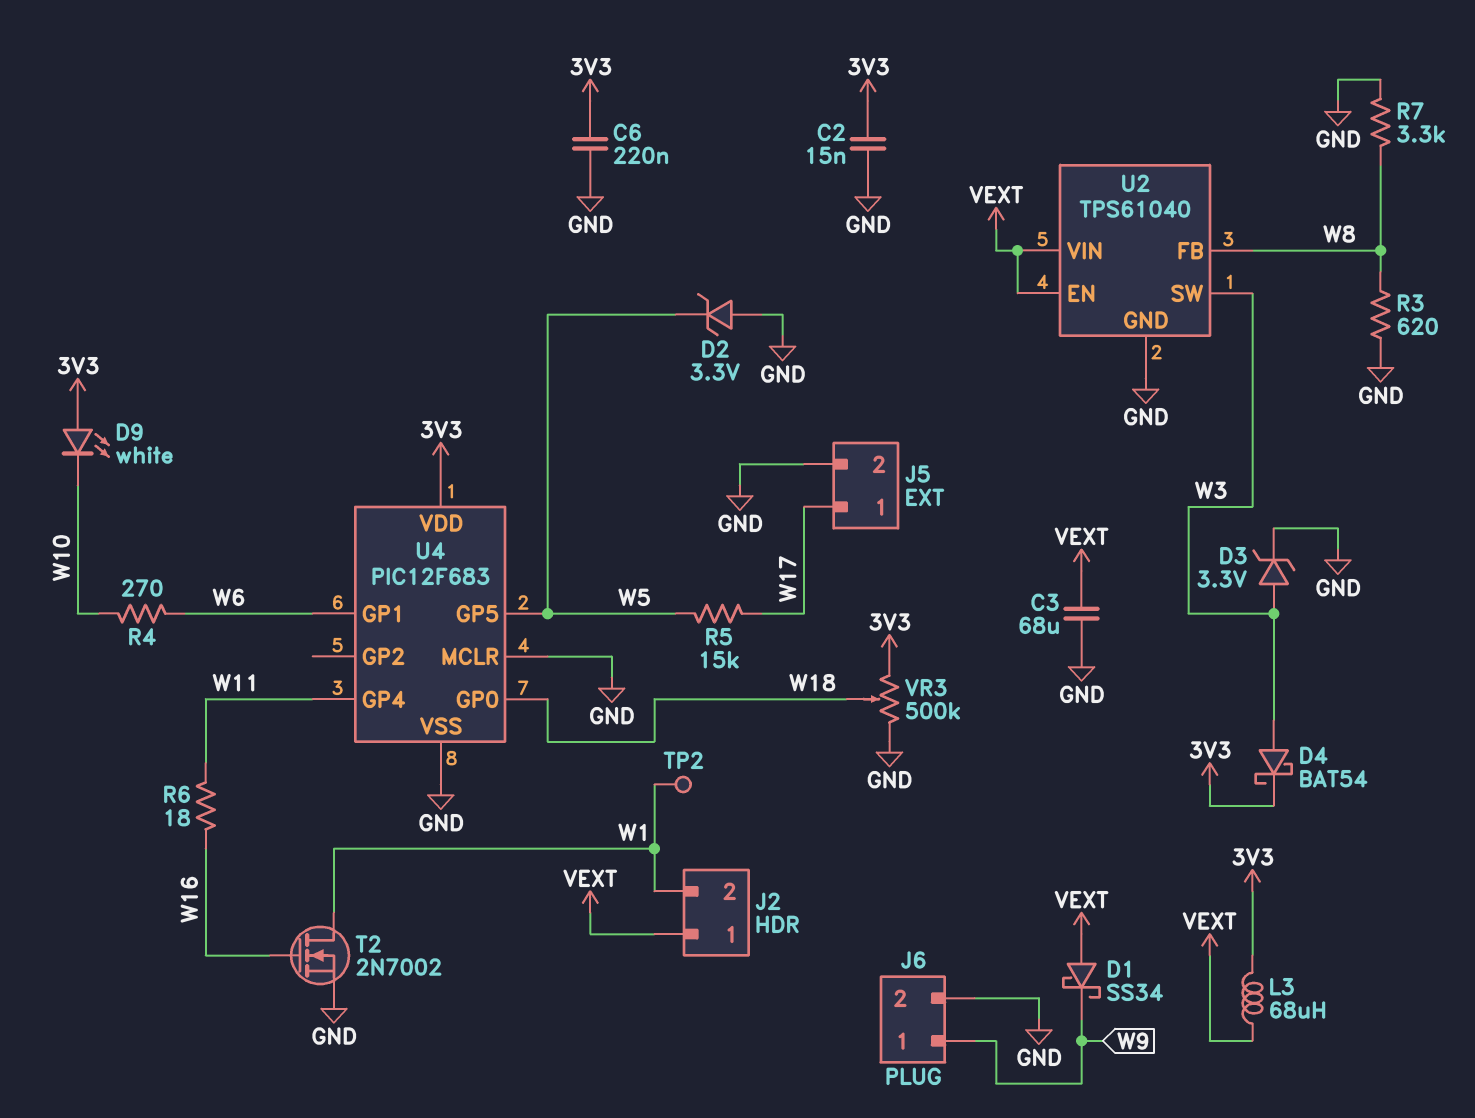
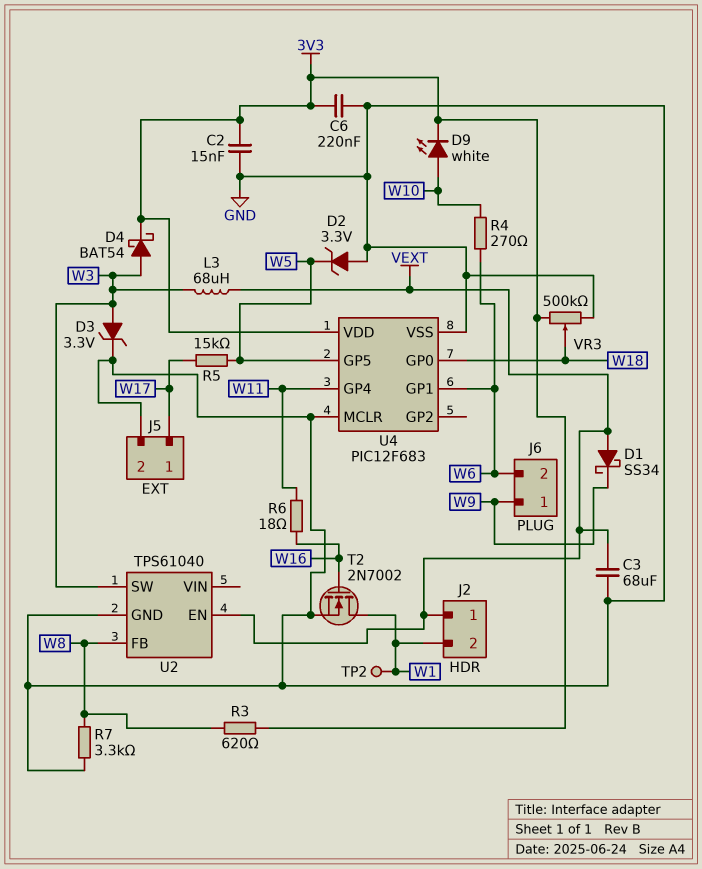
D9: LED white (A 3V3, K W10) -> LED white (A W10, K 3V3)
J6 pin 2: GND -> W6
L3: 68uH (3V3, VEXT) -> 68uH (VEXT, W3)
R3: 620 (GND, W8) -> 620 (3V3, W8)
U2 pin VIN: VEXT -> none

